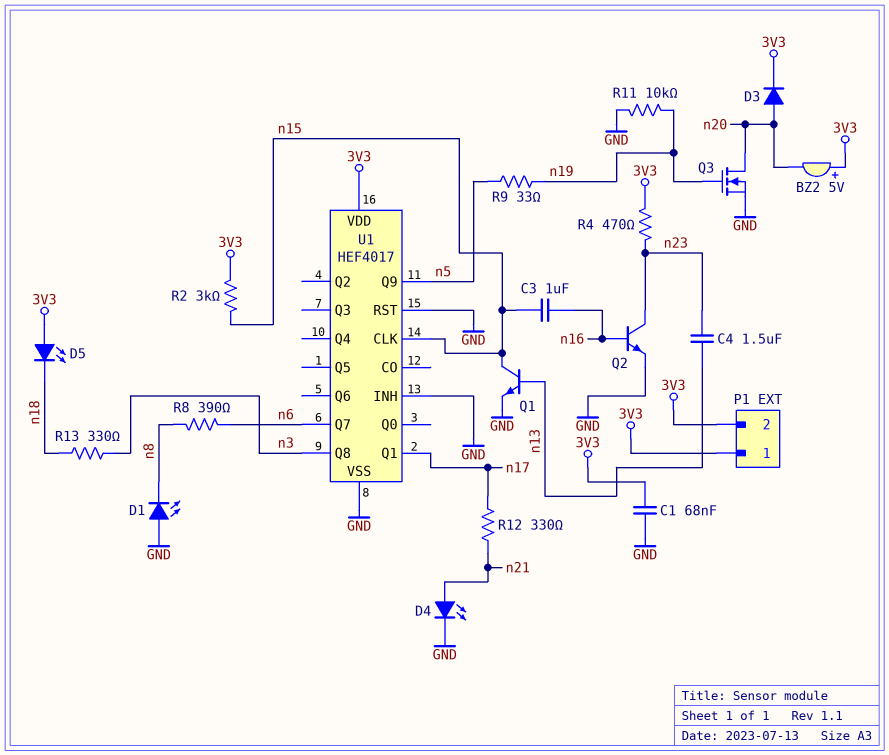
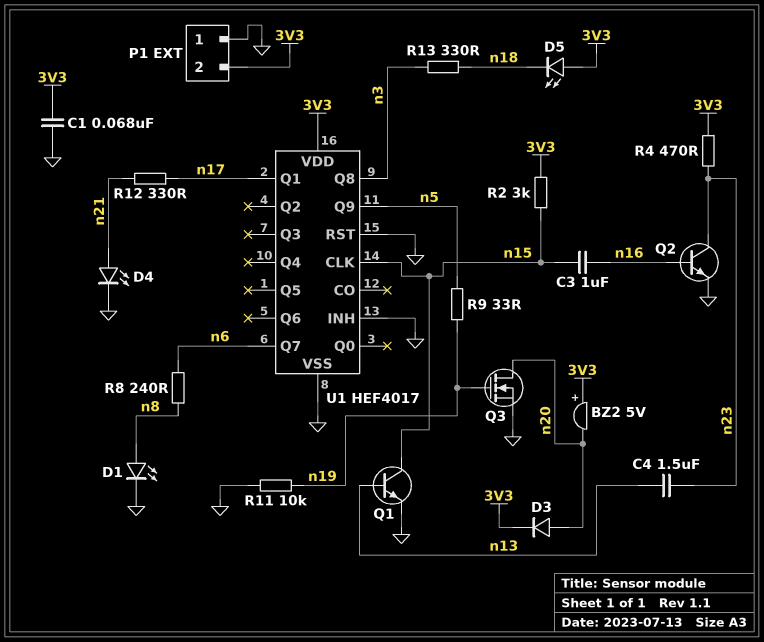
D1: LED (A GND, K n8) -> LED (A n8, K GND)
P1 pin 1: 3V3 -> GND
R8: 390 (n6, n8) -> 240 (n6, n8)

